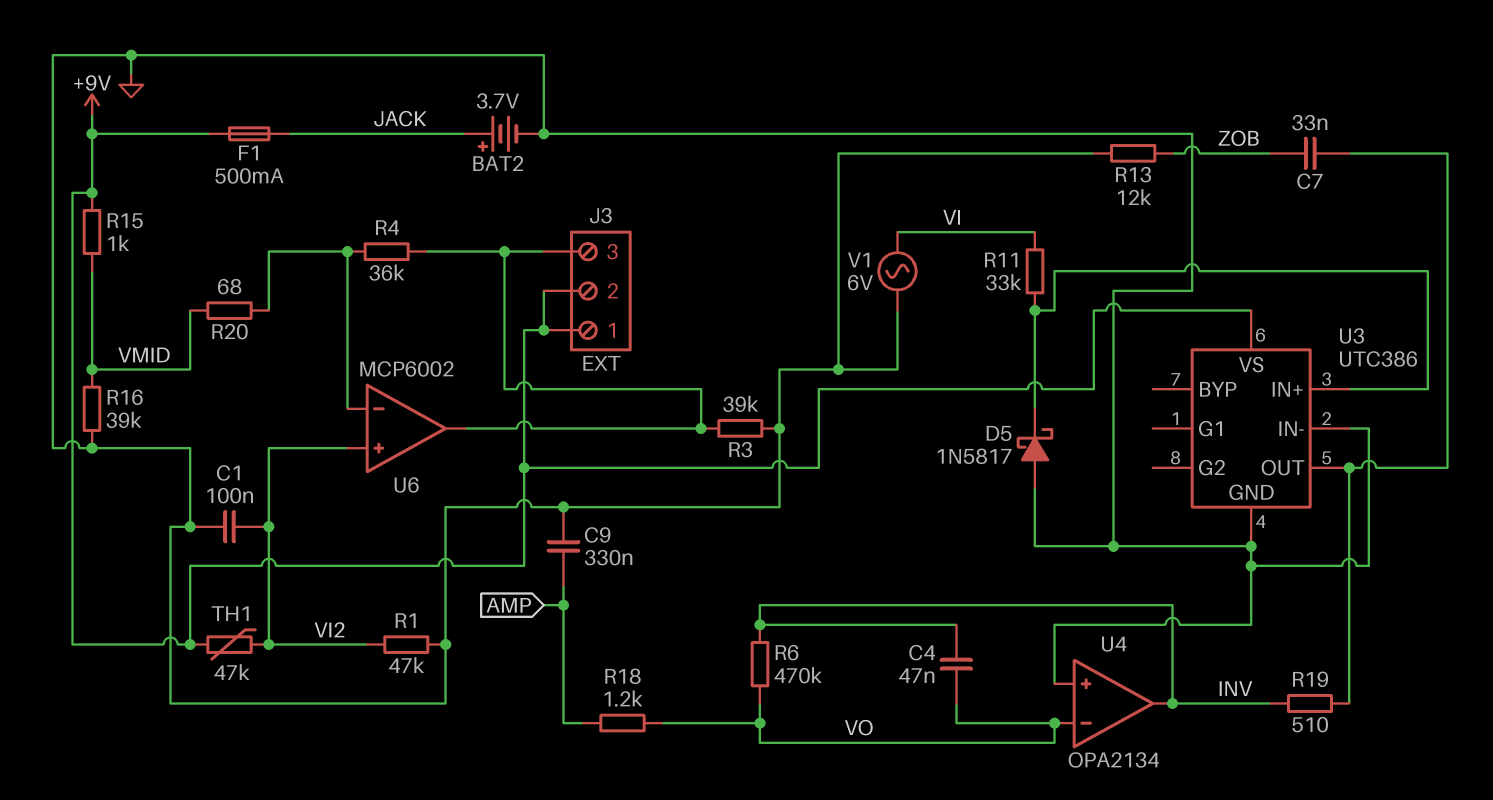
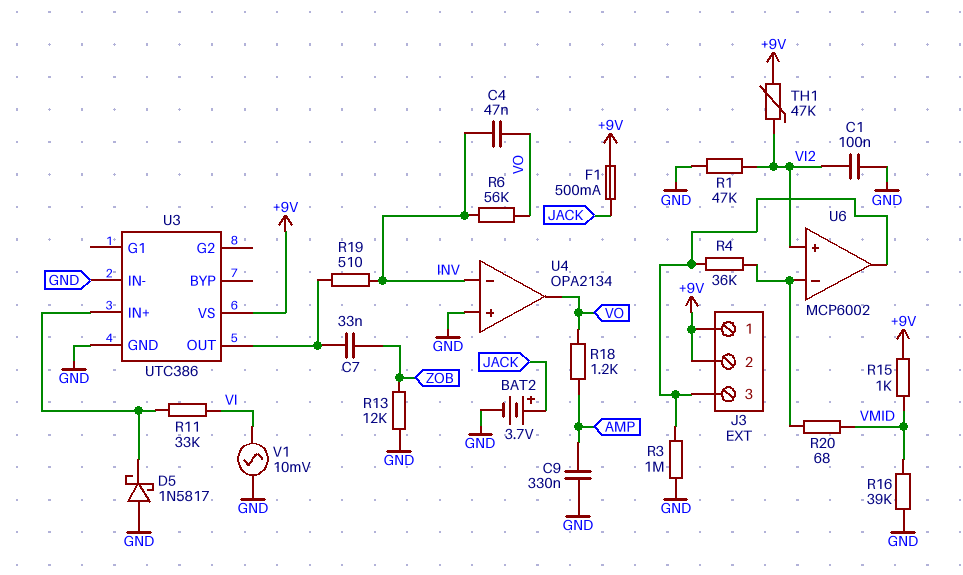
R3: 39k (GND, J3/3) -> 1M (GND, J3/3)
R6: 470k (INV, VO) -> 56k (INV, VO)
U4 pin in-: VO -> INV
U4 pin out: INV -> VO
V1: AC 6V (GND, VI) -> AC 10mV (GND, VI)

